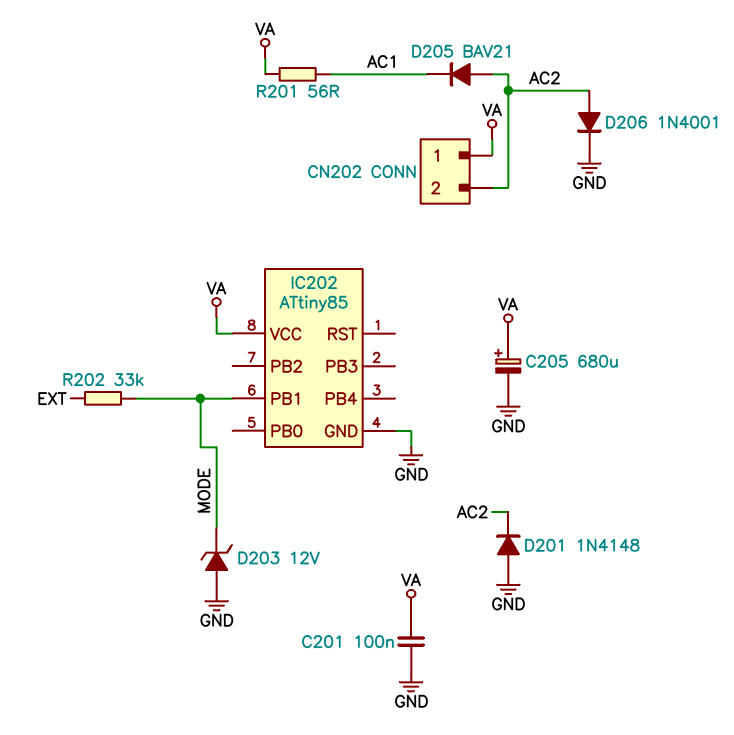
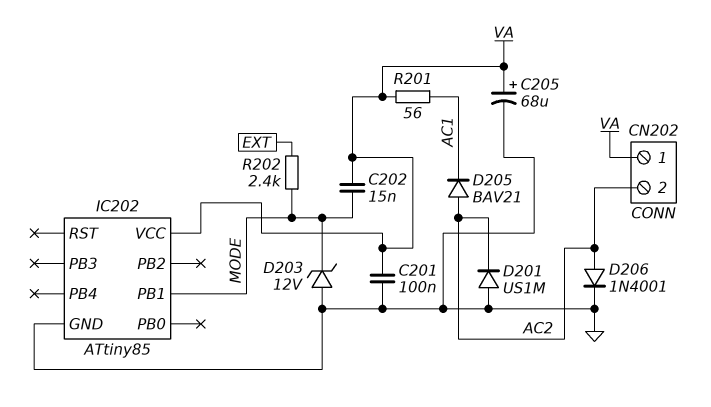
C202: none -> 15nF (MODE, VA)
C205: 680uF (plus VA, minus GND) -> 68uF (plus VA, minus GND)
D201: diode 1N4148 (A GND, K AC2) -> diode US1M (A GND, K AC2)
R202: 33k (EXT, MODE) -> 2.4k (EXT, MODE)

